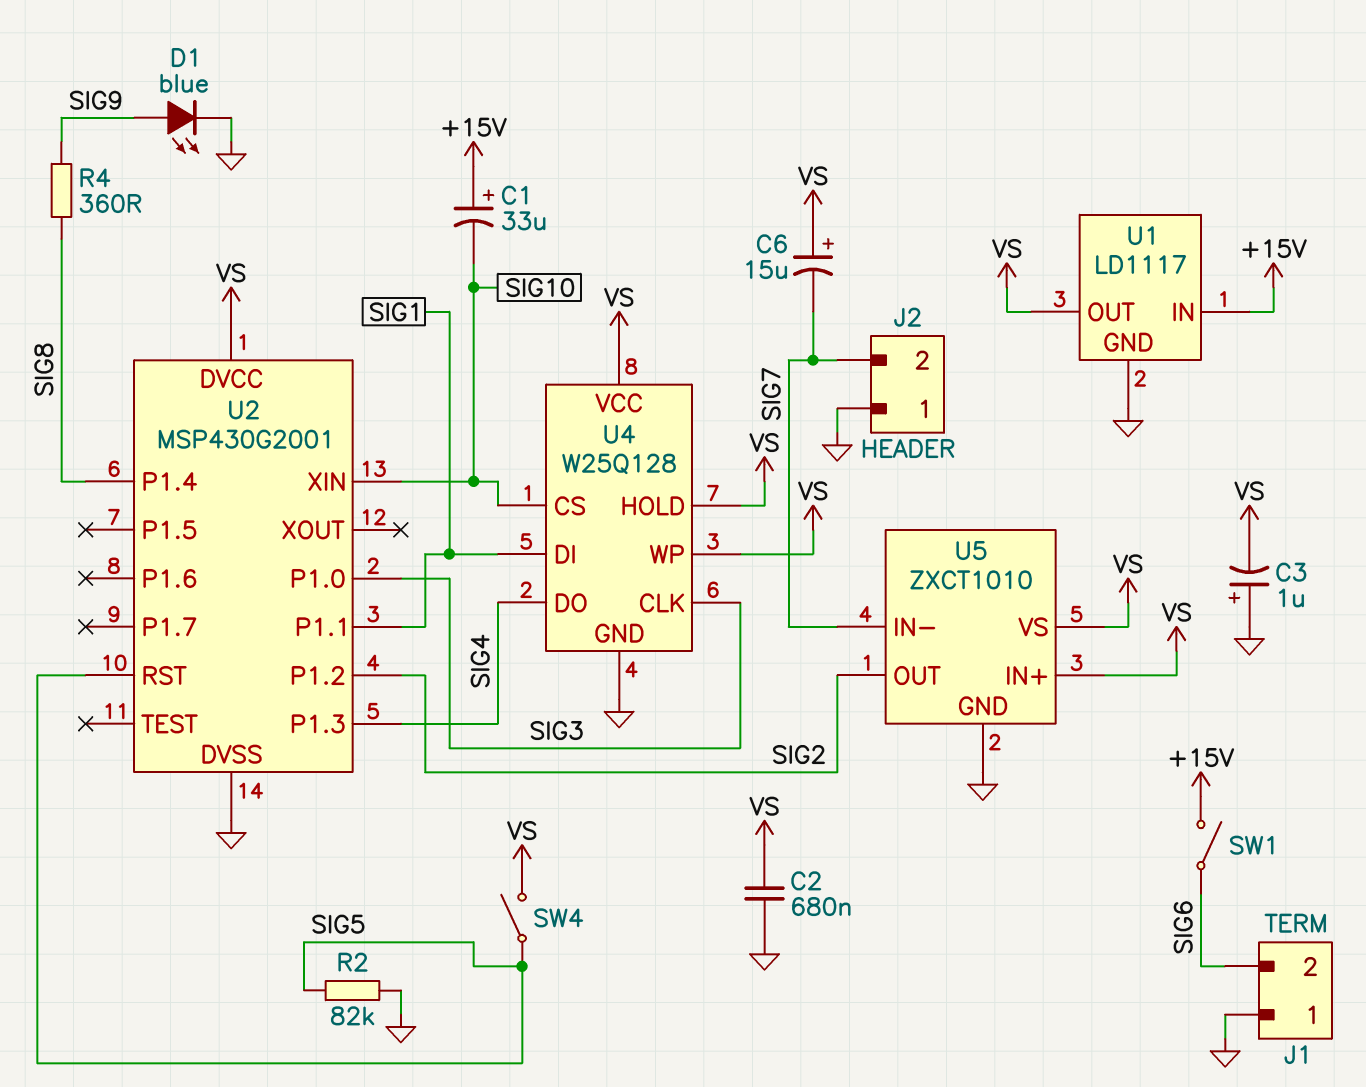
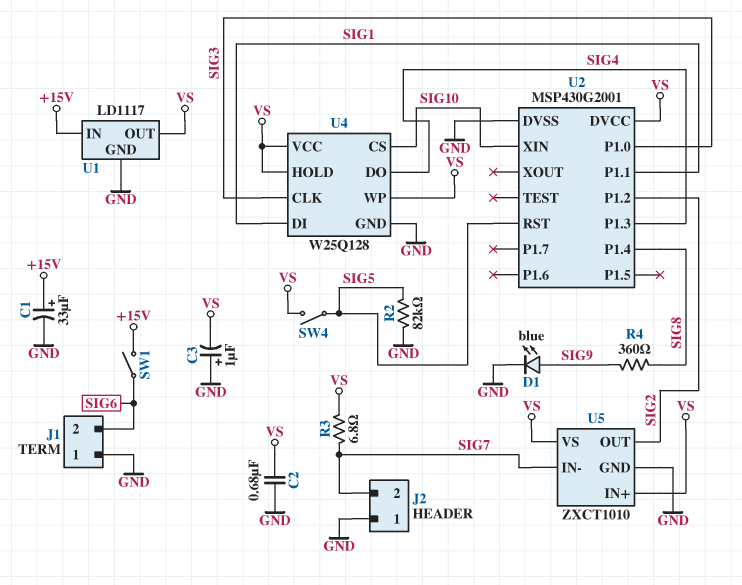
C1: 33uF (plus +15V, minus SIG10) -> 33uF (plus +15V, minus GND)
C6: 15uF (plus VS, minus SIG7) -> none
R3: none -> 6.8 (SIG7, VS)

